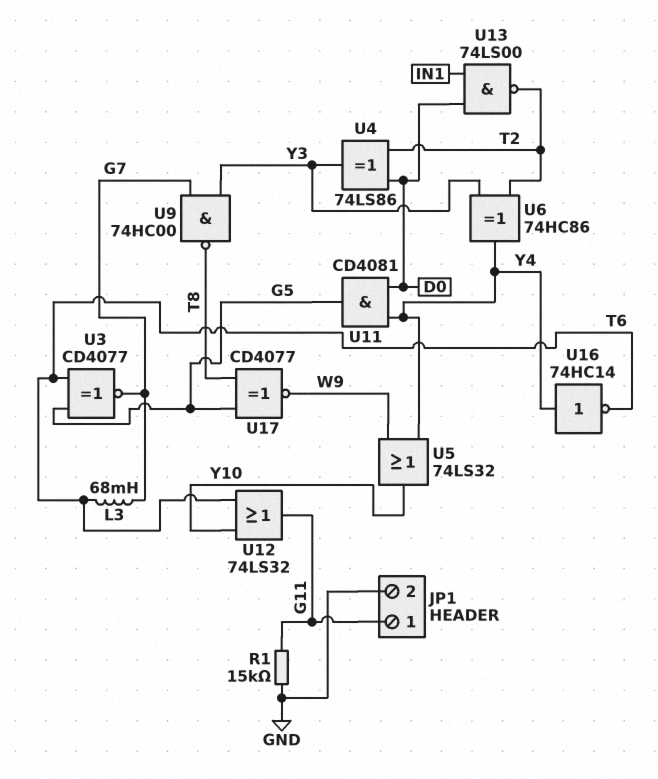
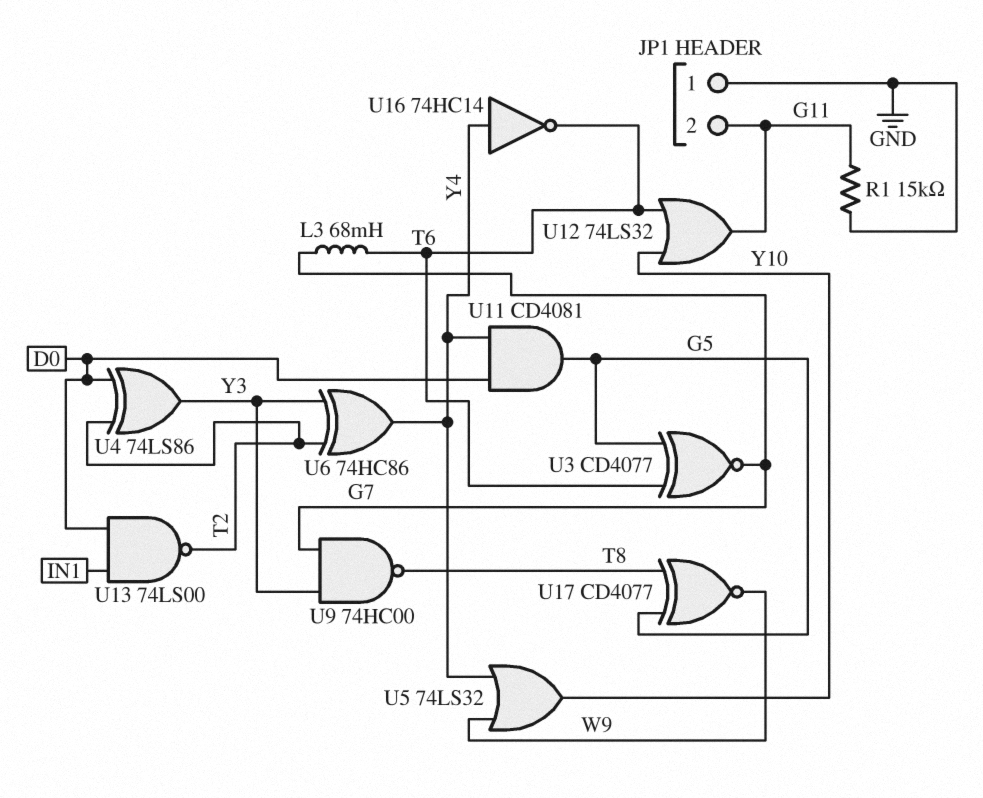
JP1 pin 1: G11 -> GND
JP1 pin 2: GND -> G11

